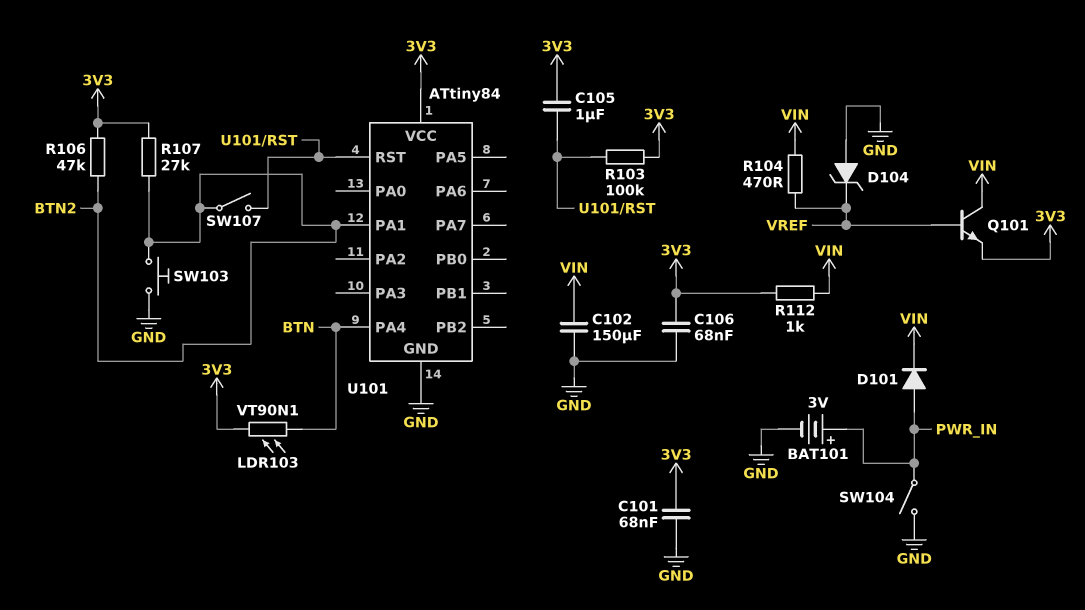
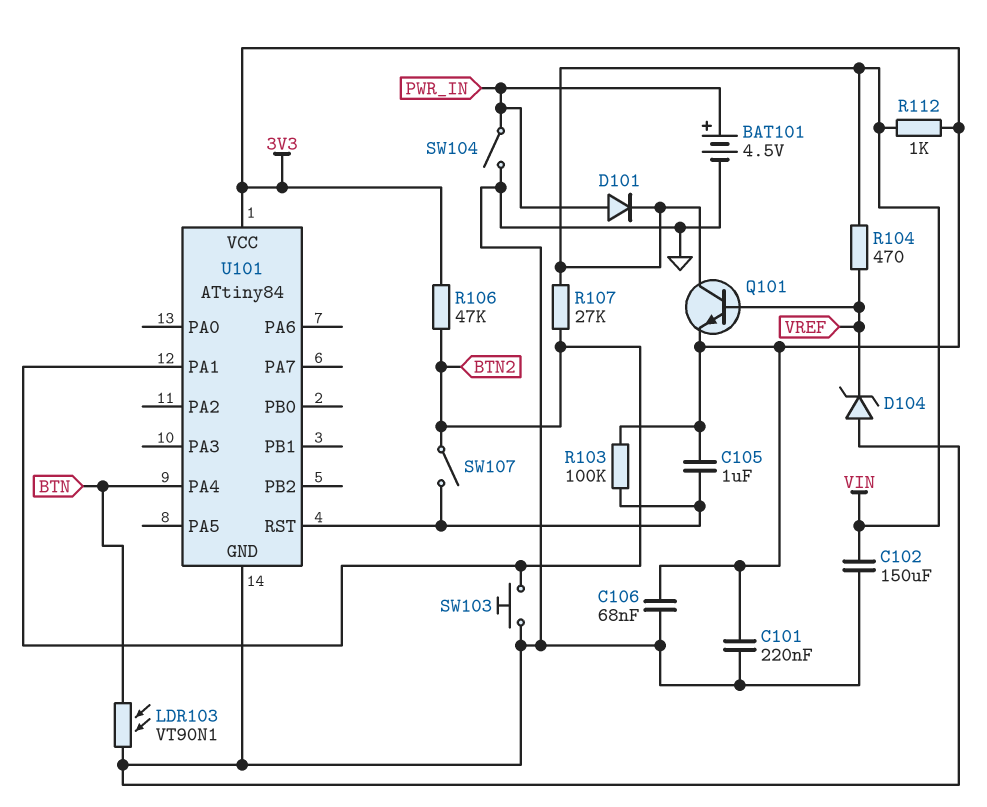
BAT101: 3V (plus PWR_IN, minus GND) -> 4.5V (plus PWR_IN, minus GND)
C101: 68nF (3V3, GND) -> 220nF (3V3, GND)
LDR103: VT90N1 (3V3, BTN) -> VT90N1 (BTN, GND)
R107: 27k (3V3, BTN2) -> 27k (BTN2, VIN)

